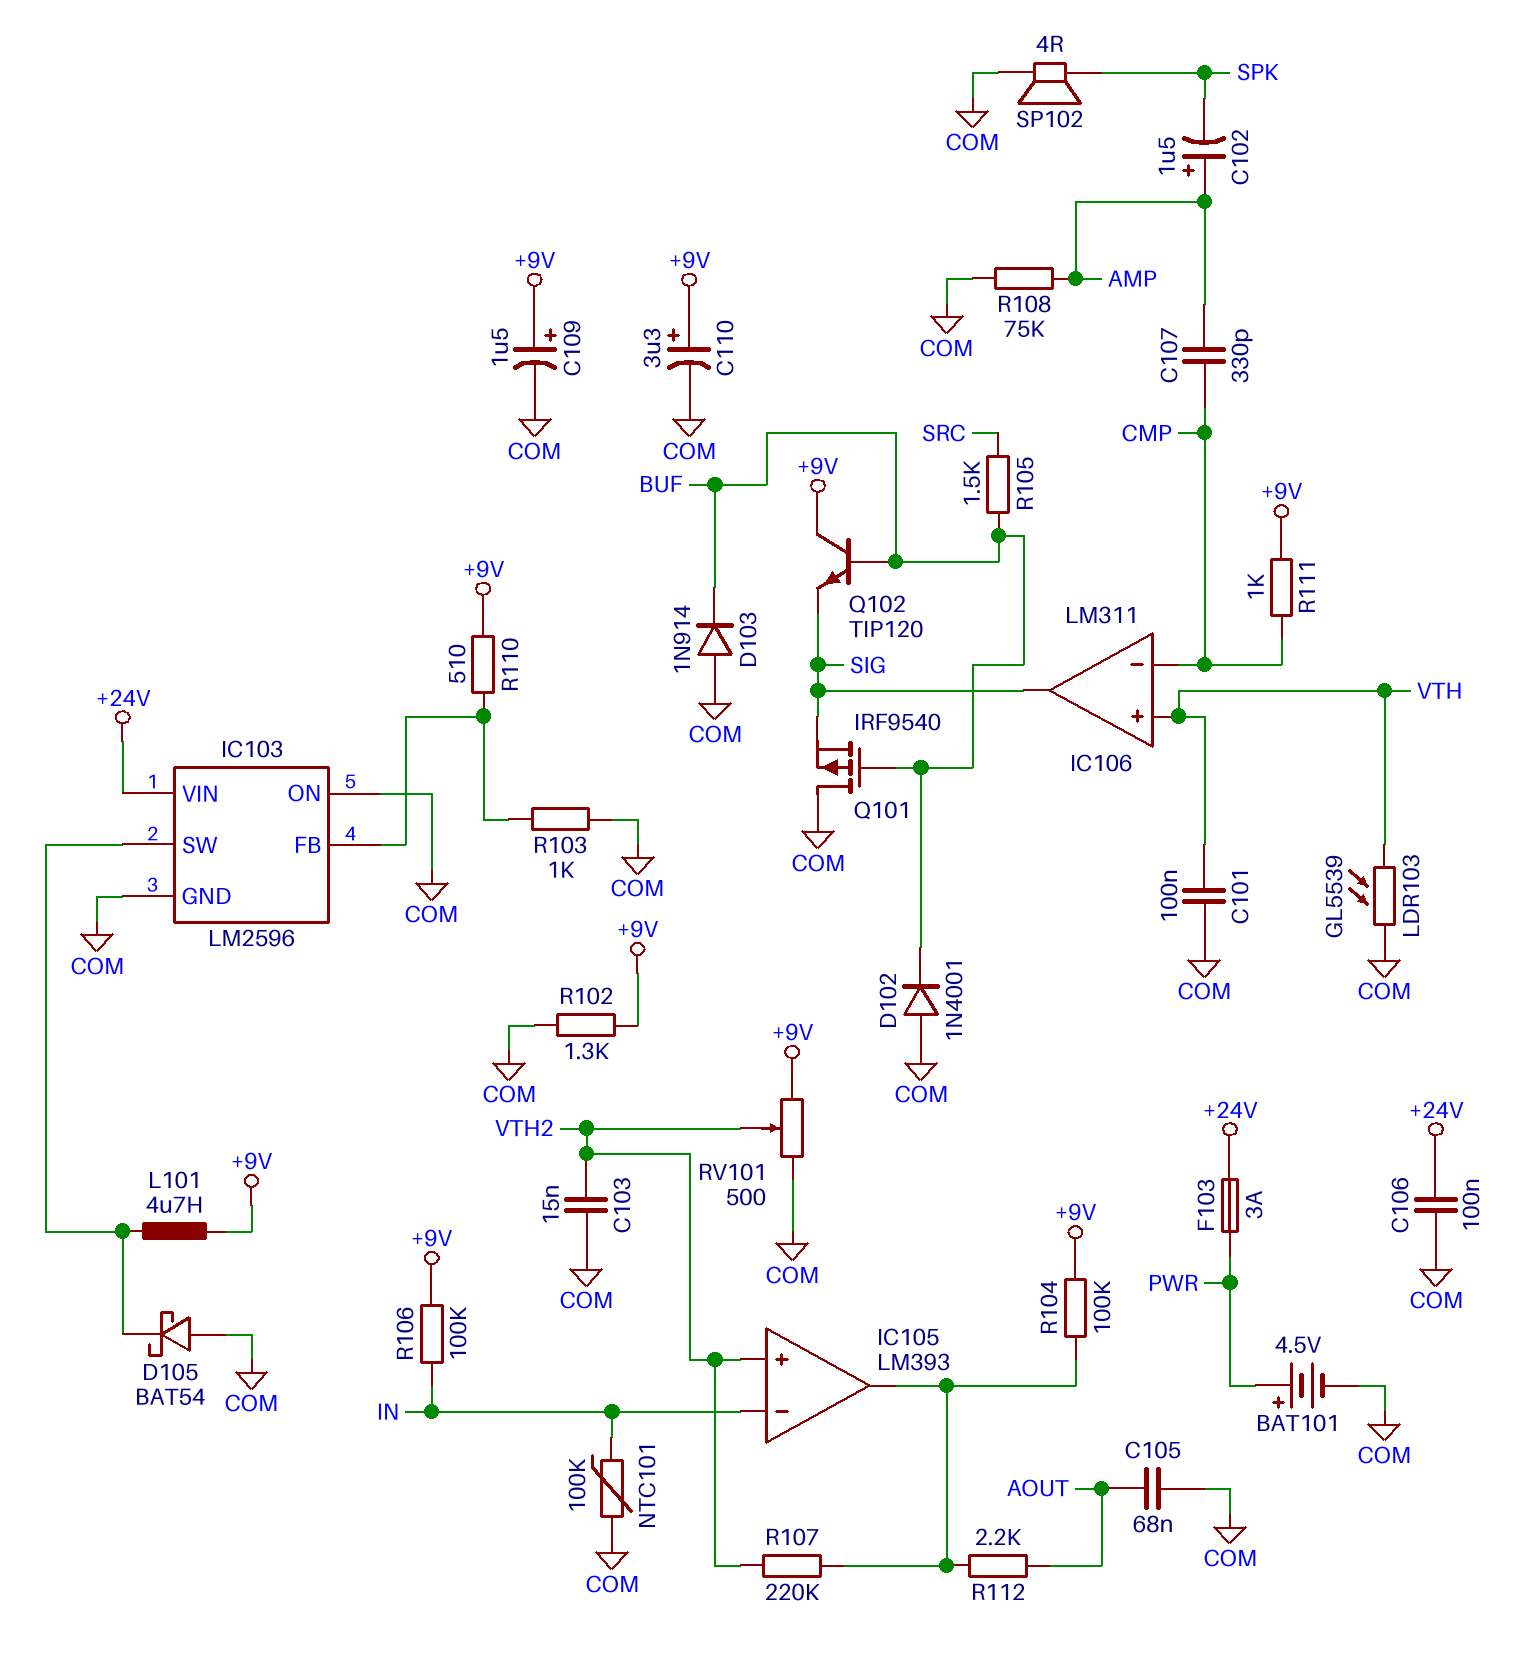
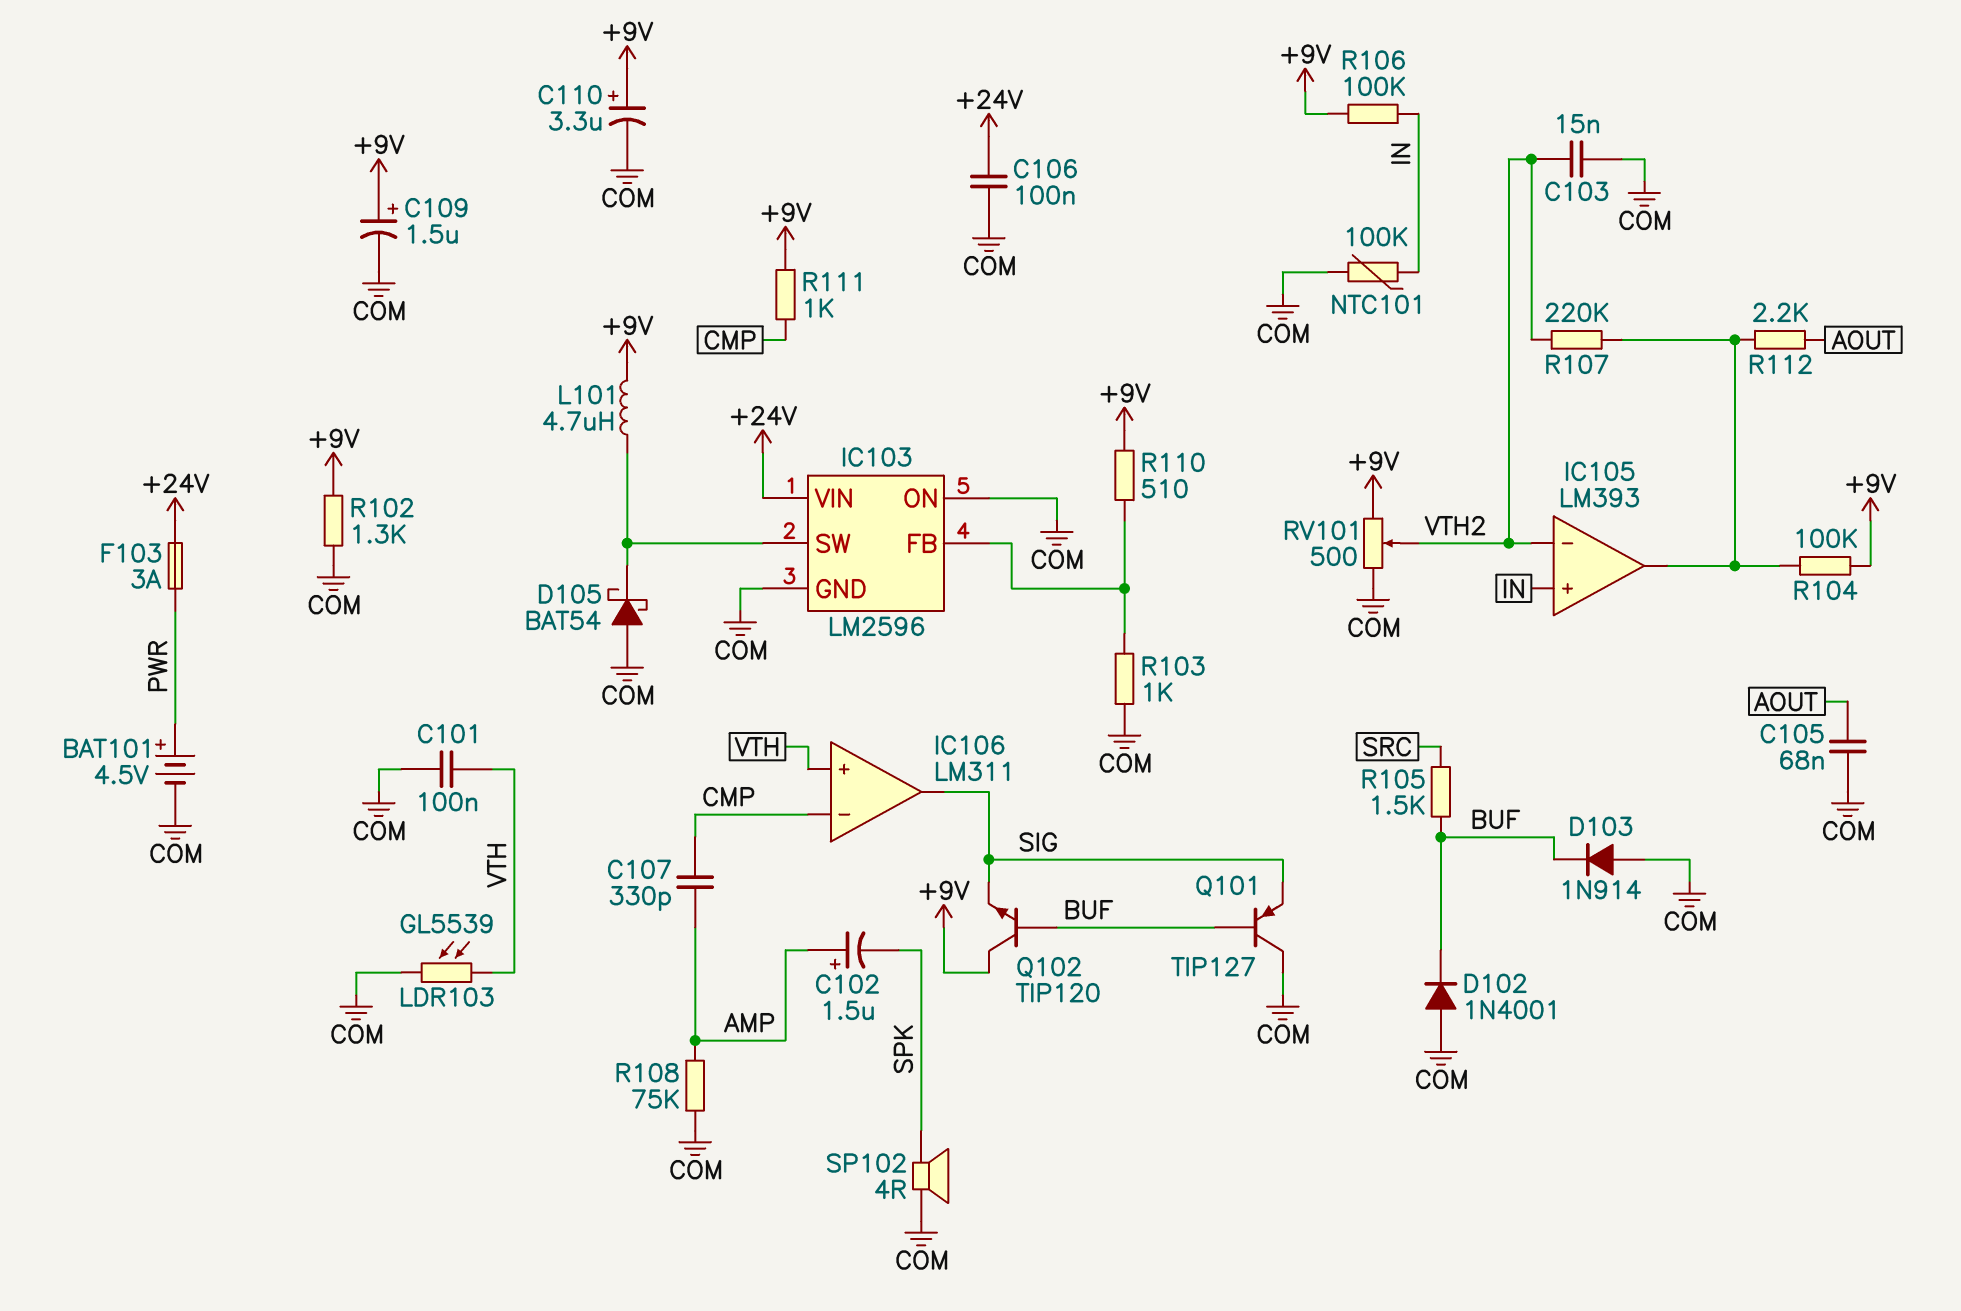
IC105 pin in+: VTH2 -> IN
IC105 pin in-: IN -> VTH2
Q101: PMOS IRF9540 (G BUF, D COM, S SIG) -> PNP TIP127 (B BUF, C COM, E SIG)

